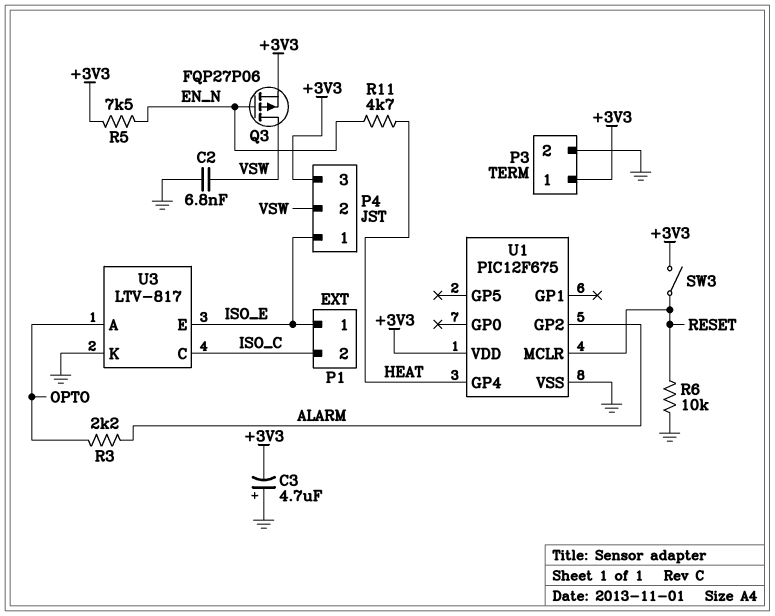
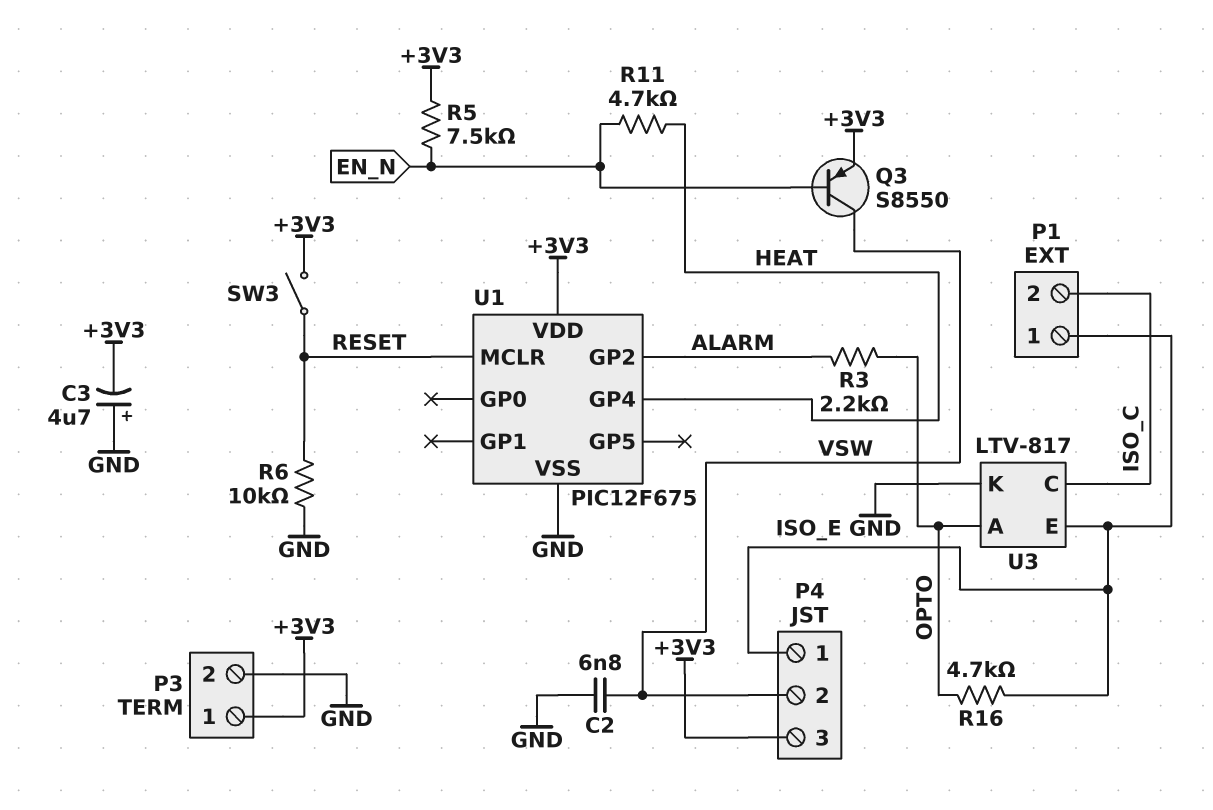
Q3: PMOS FQP27P06 (G EN_N, D VSW, S +3V3) -> PNP S8550 (B EN_N, C VSW, E +3V3)
R16: none -> 4.7k (ISO_E, OPTO)

